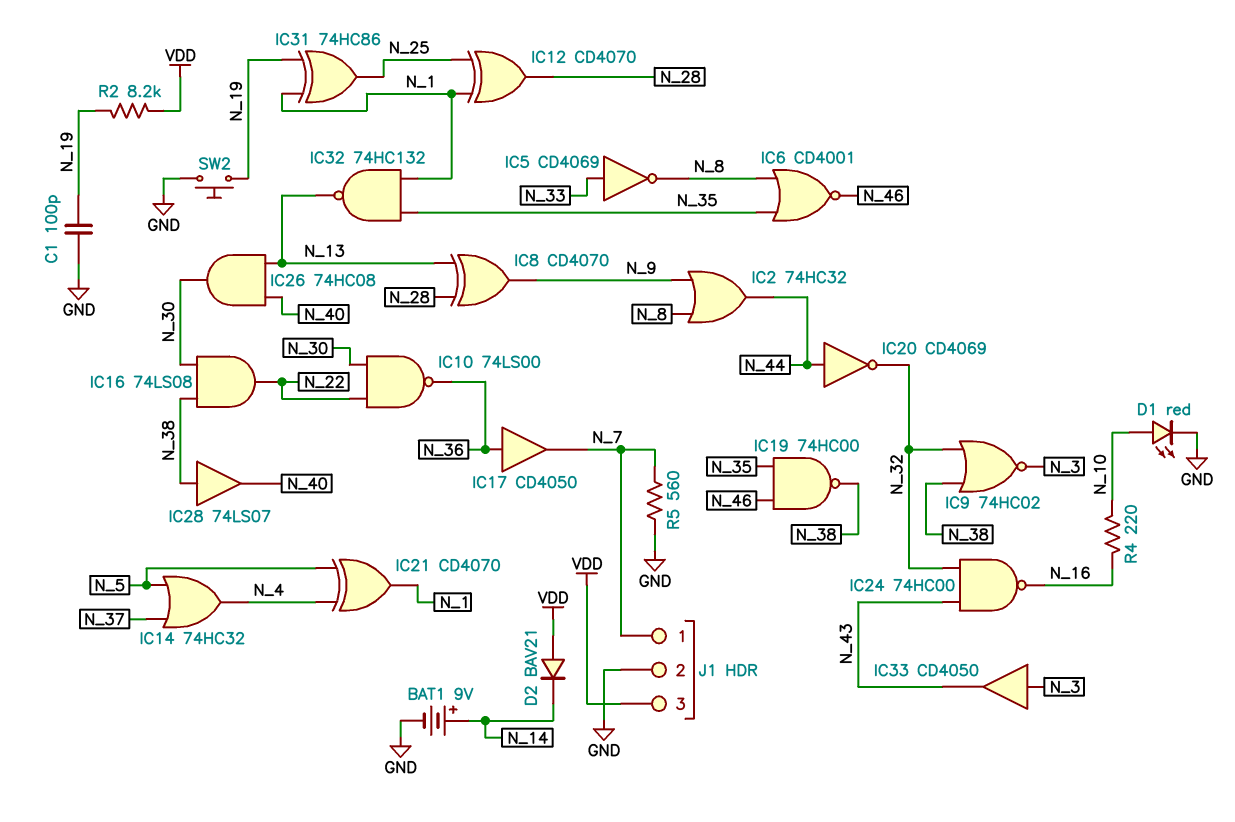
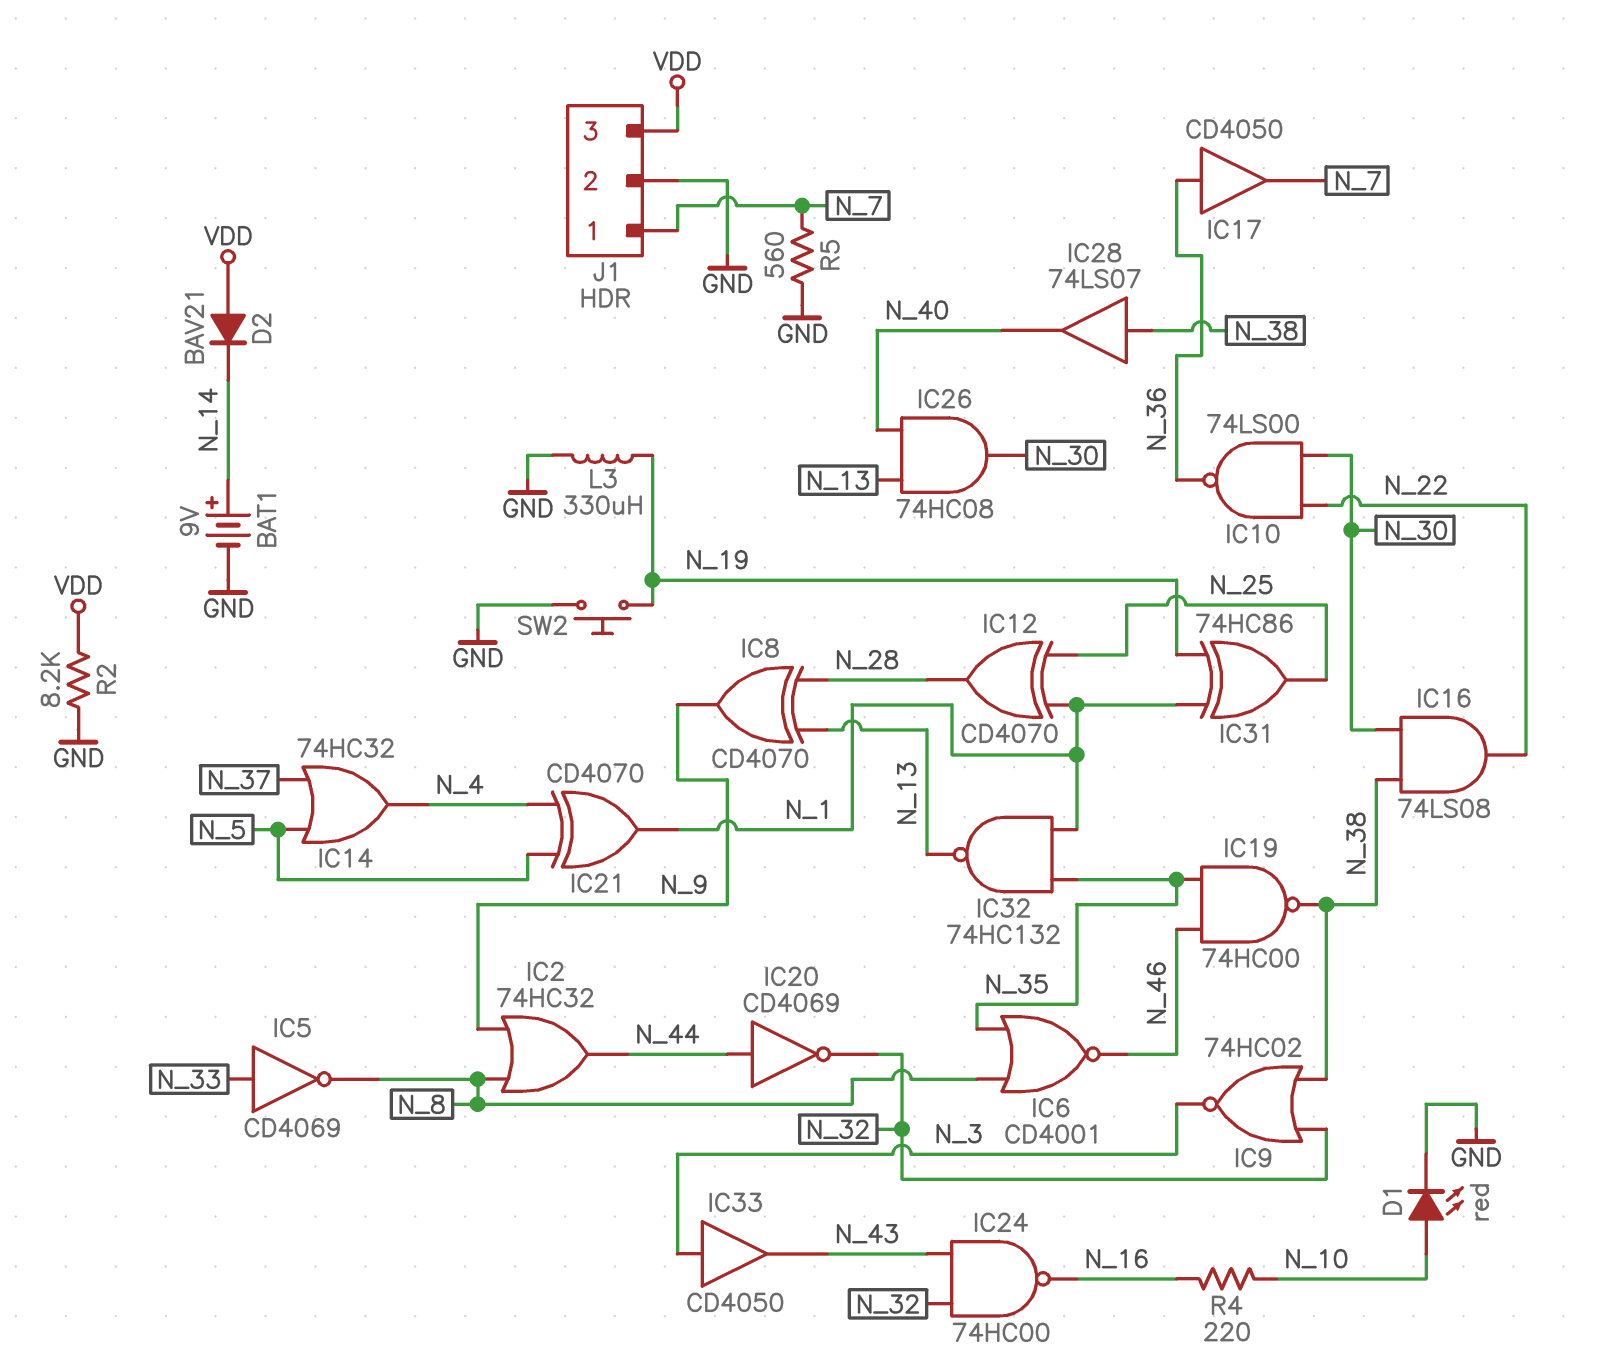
C1: 100pF (GND, N_19) -> none
L3: none -> 330uH (GND, N_19)
R2: 8.2k (N_19, VDD) -> 8.2k (GND, VDD)

